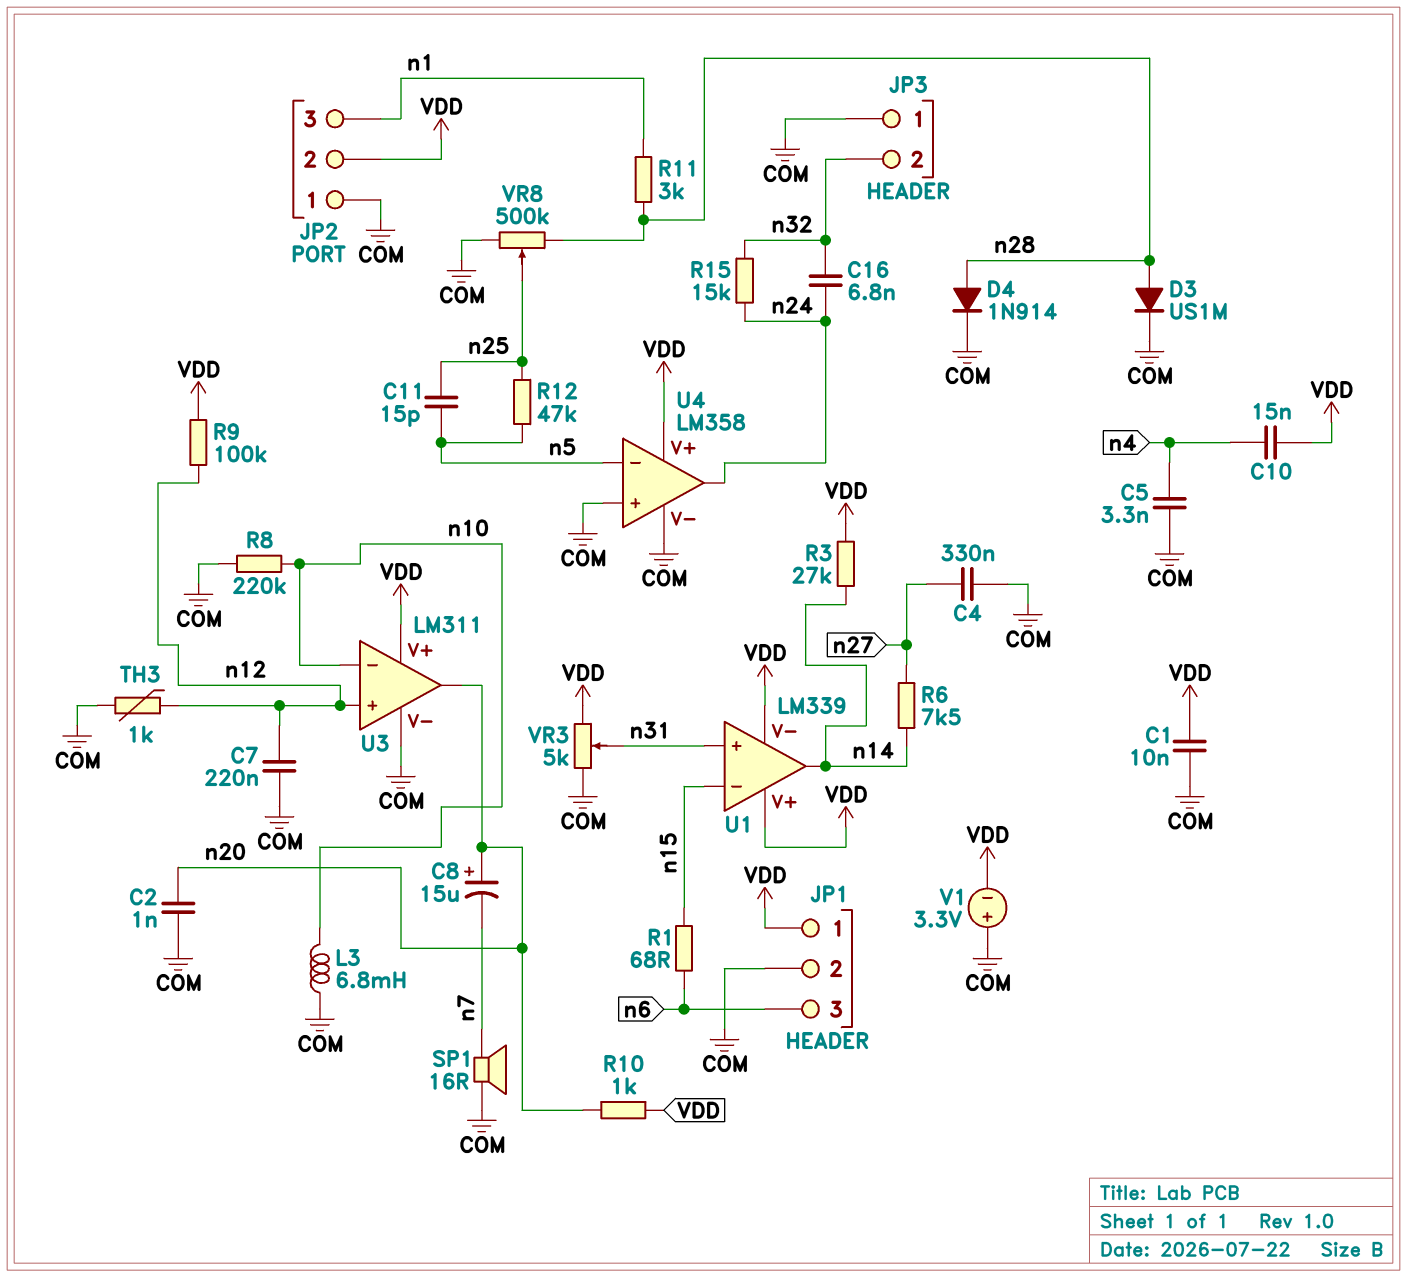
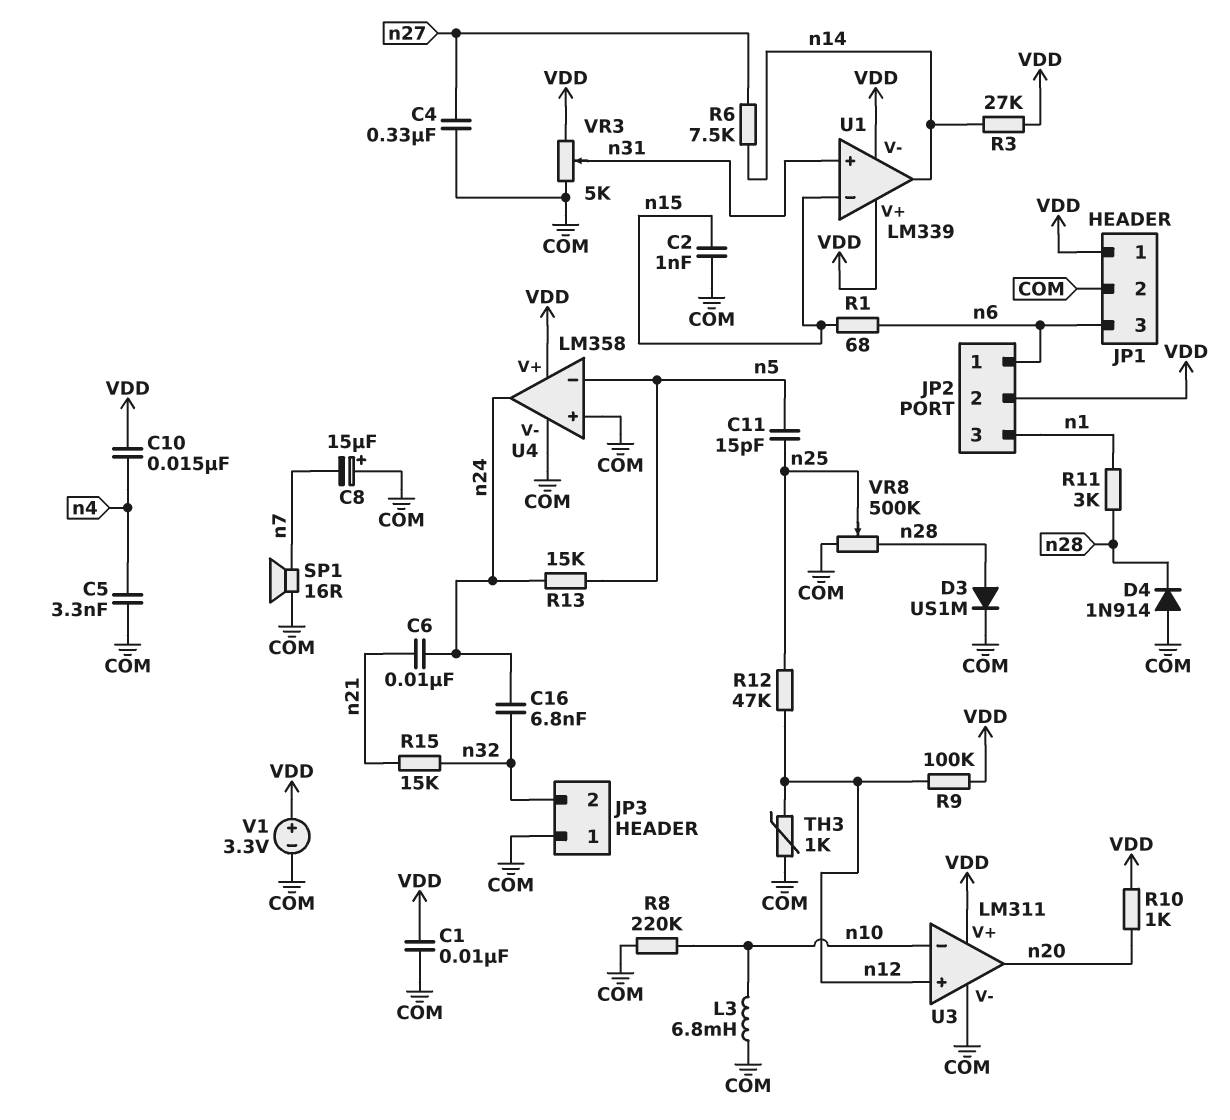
C2: 1nF (COM, n20) -> 1nF (COM, n15)
C6: none -> 10nF (n21, n24)
C7: 220nF (COM, n12) -> none
C8: 15uF (plus n20, minus n7) -> 15uF (plus COM, minus n7)
D4: diode 1N914 (A n28, K COM) -> diode 1N914 (A COM, K n28)
JP2 pin 1: COM -> n6
R12: 47k (n5, n25) -> 47k (n12, n25)
R13: none -> 15k (n5, n24)
R15: 15k (n24, n32) -> 15k (n21, n32)
V1: 3.3V (plus COM, minus VDD) -> 3.3V (plus VDD, minus COM)

